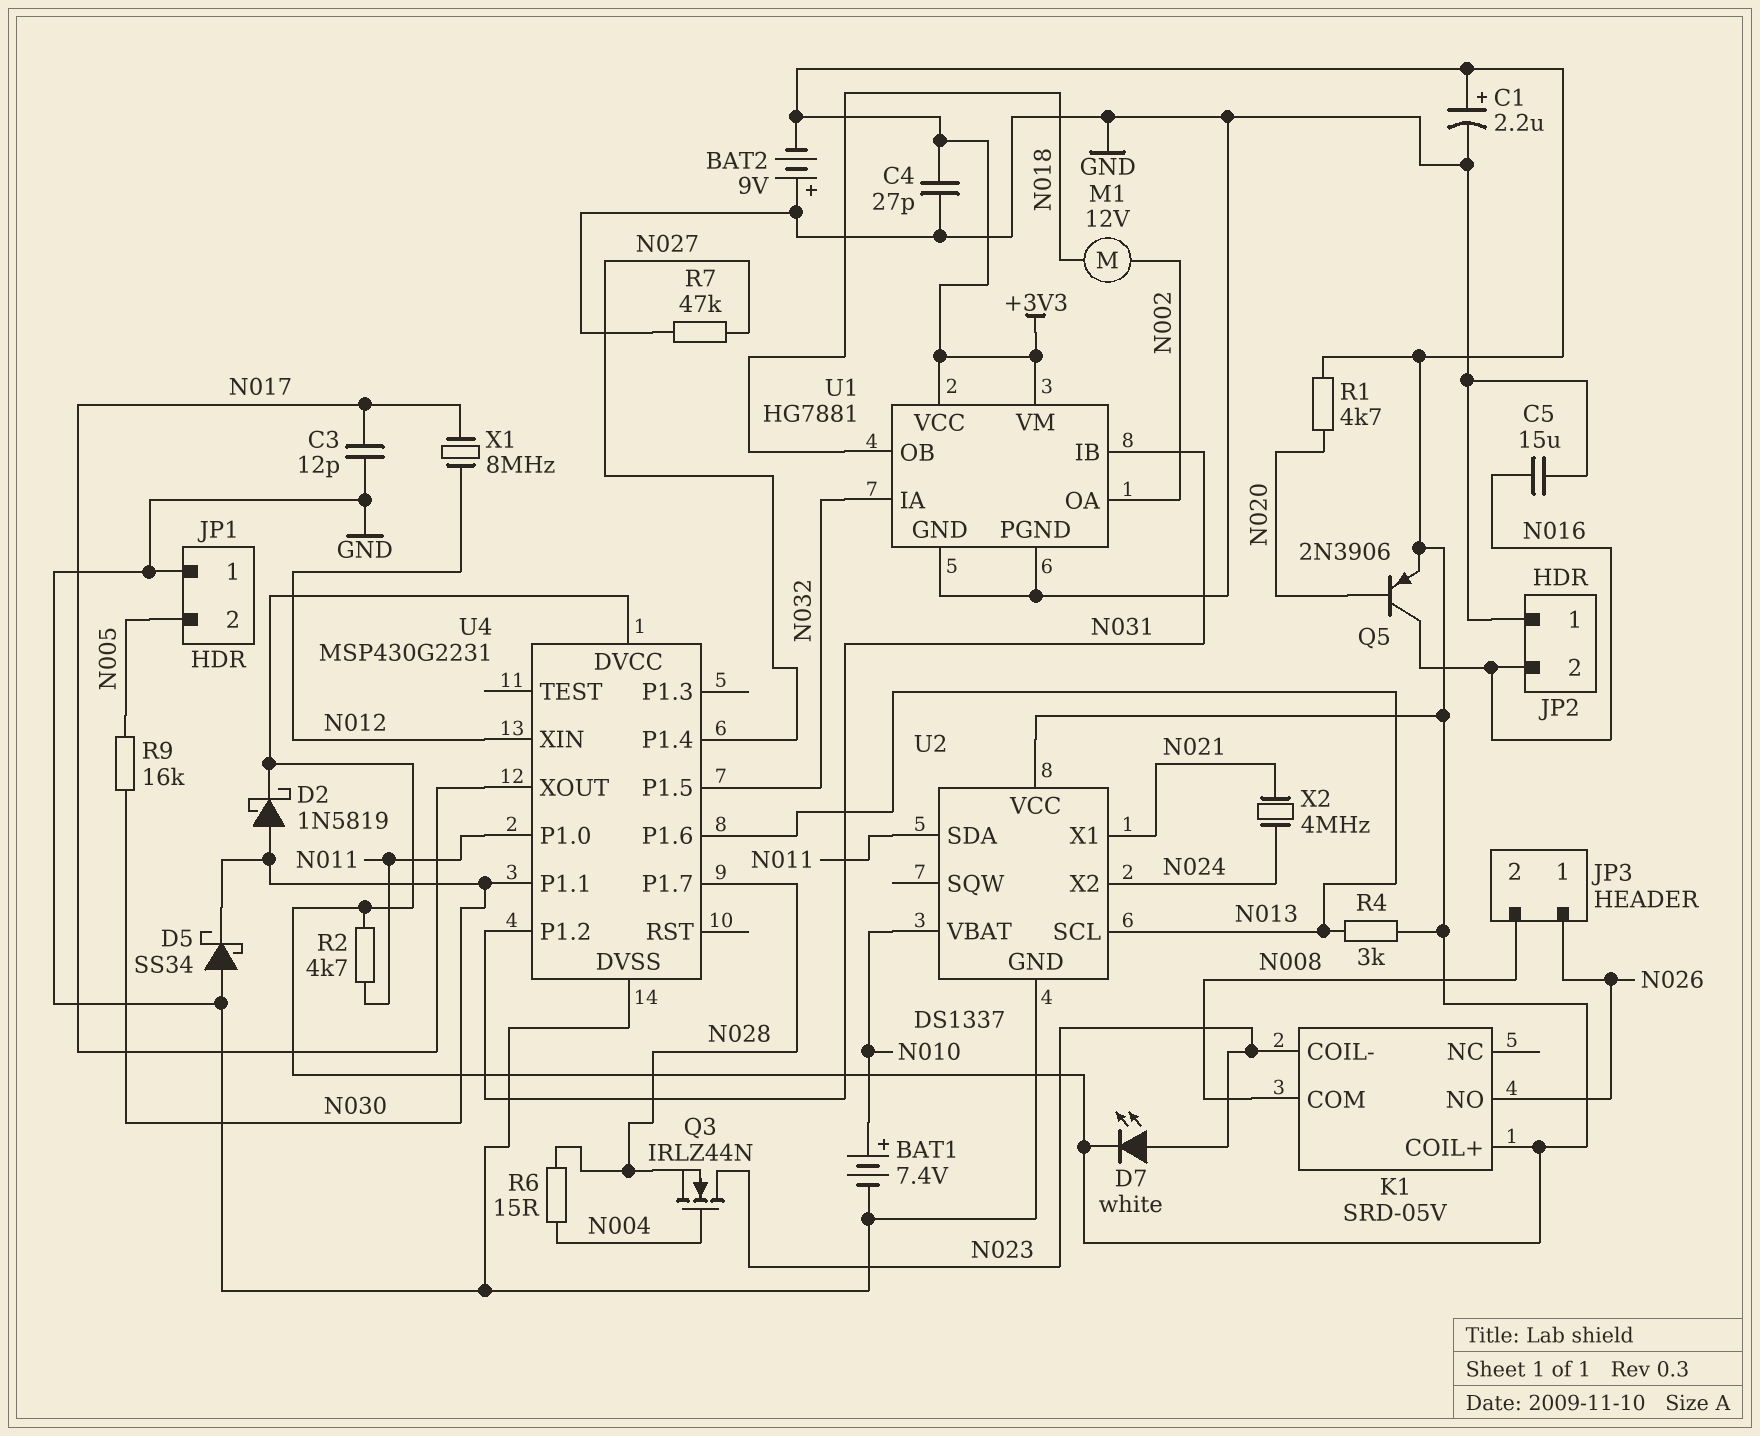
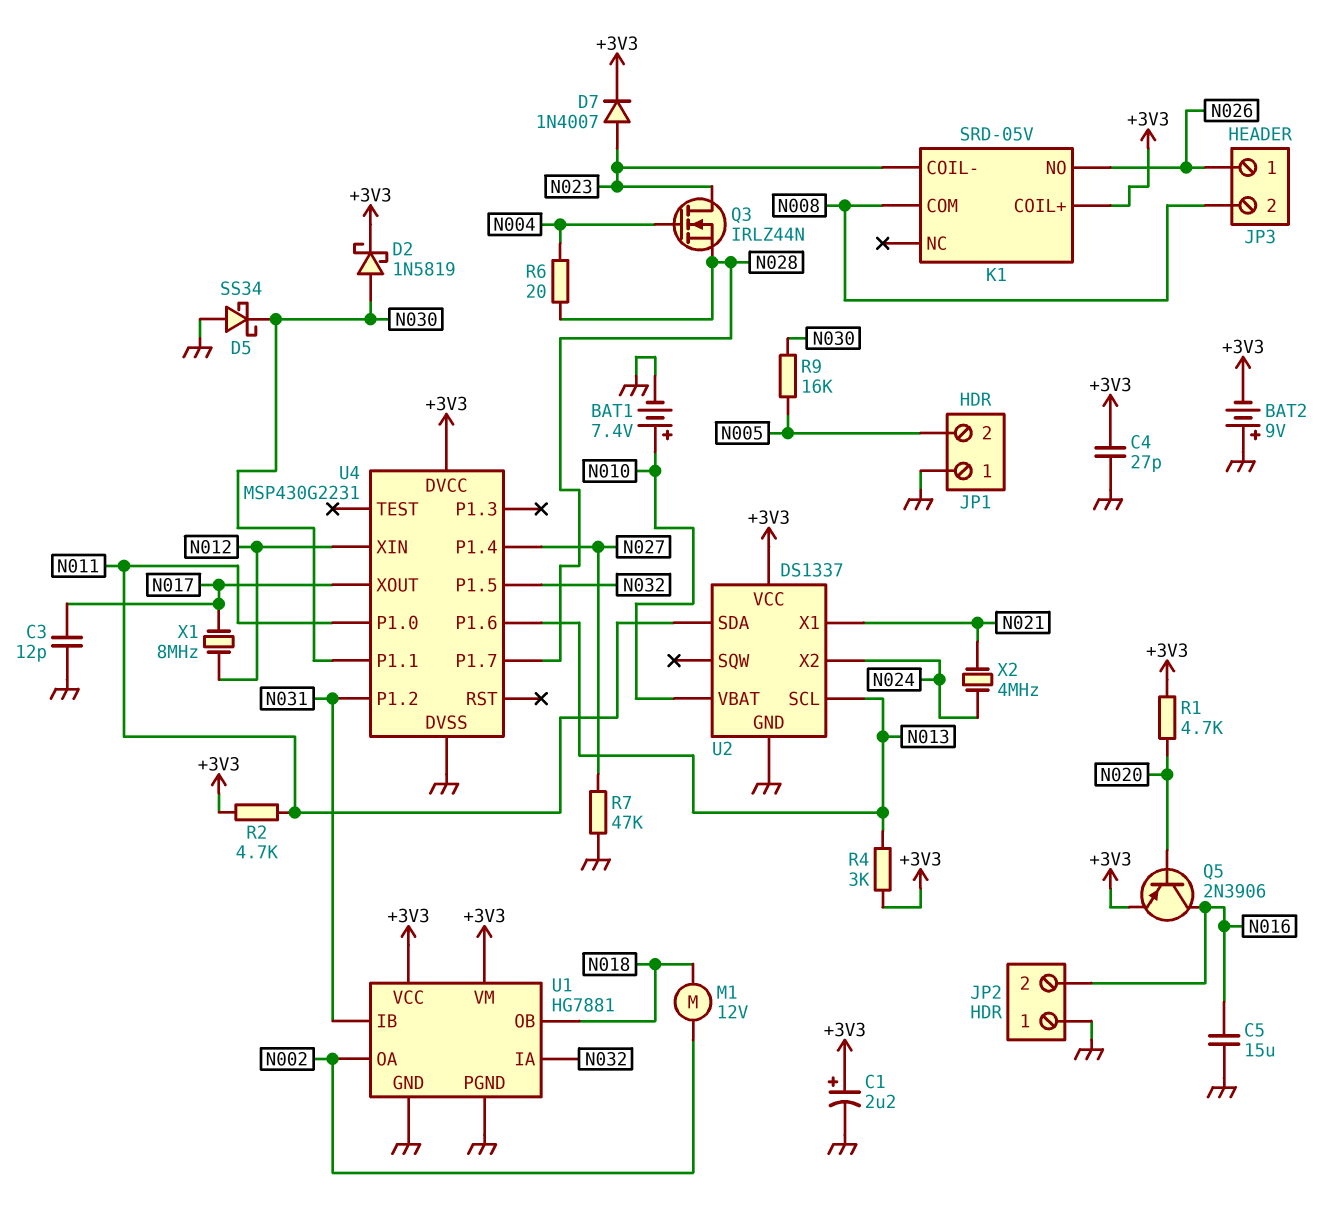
D7: LED white (A N023, K +3V3) -> diode 1N4007 (A N023, K +3V3)
R6: 15 (N004, N028) -> 20 (N004, N028)

